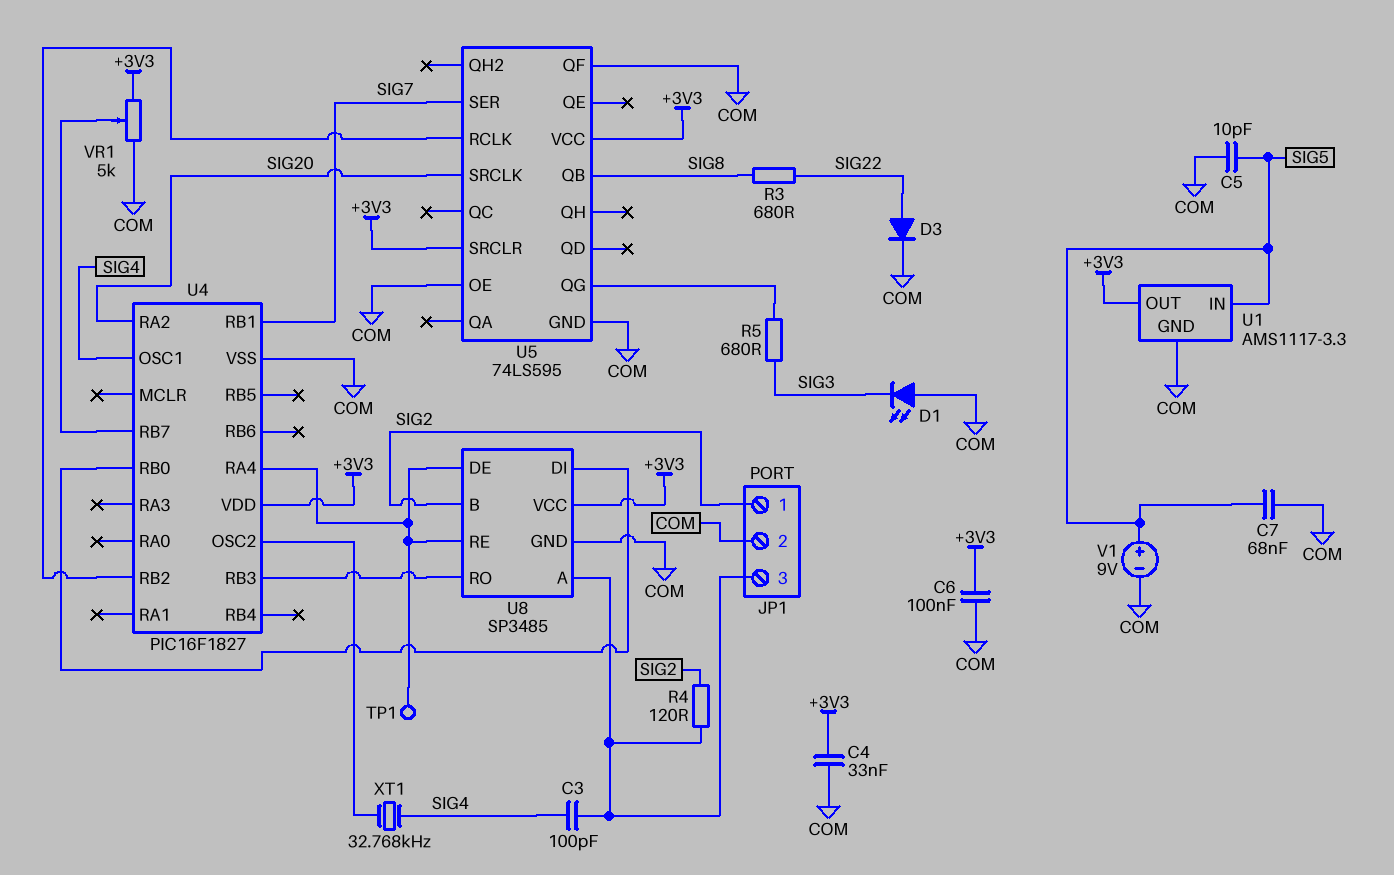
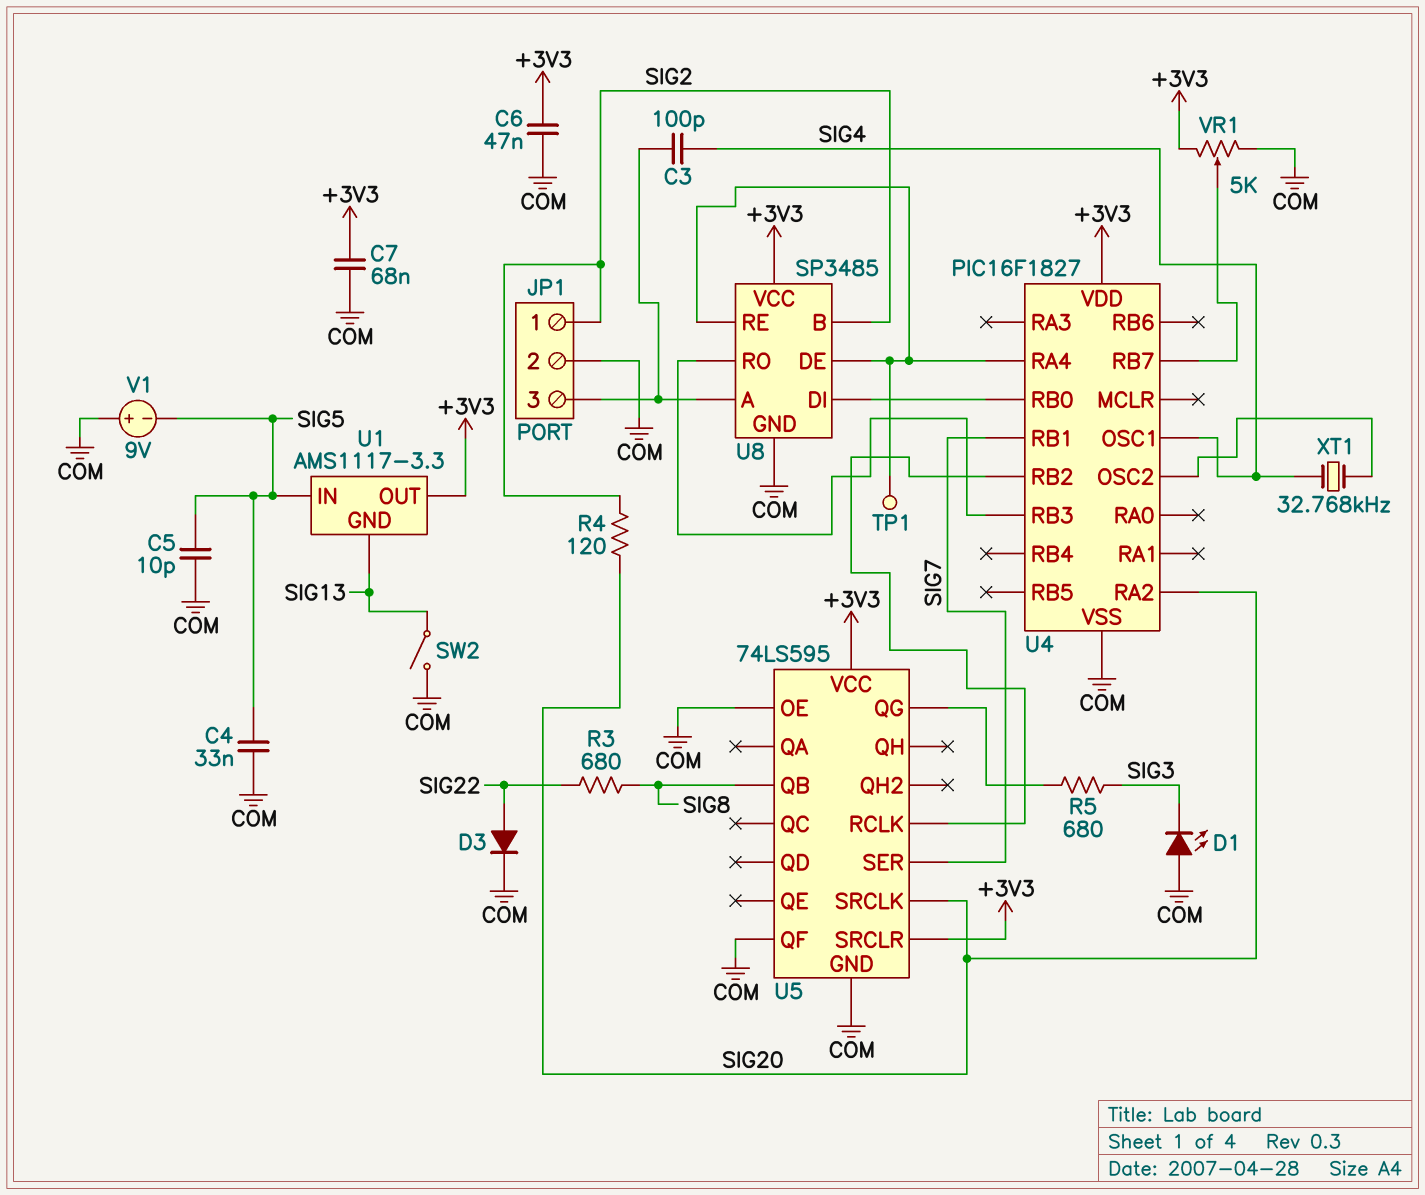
C4: 33nF (+3V3, COM) -> 33nF (COM, SIG5)
C6: 100nF (+3V3, COM) -> 47nF (+3V3, COM)
C7: 68nF (COM, SIG5) -> 68nF (+3V3, COM)
R4: 120 (JP1/3, SIG2) -> 120 (SIG2, SIG20)
SW2: none -> switch (COM, SIG13)
U1 pin GND: COM -> SIG13
V1: 9V (plus SIG5, minus COM) -> 9V (plus COM, minus SIG5)

